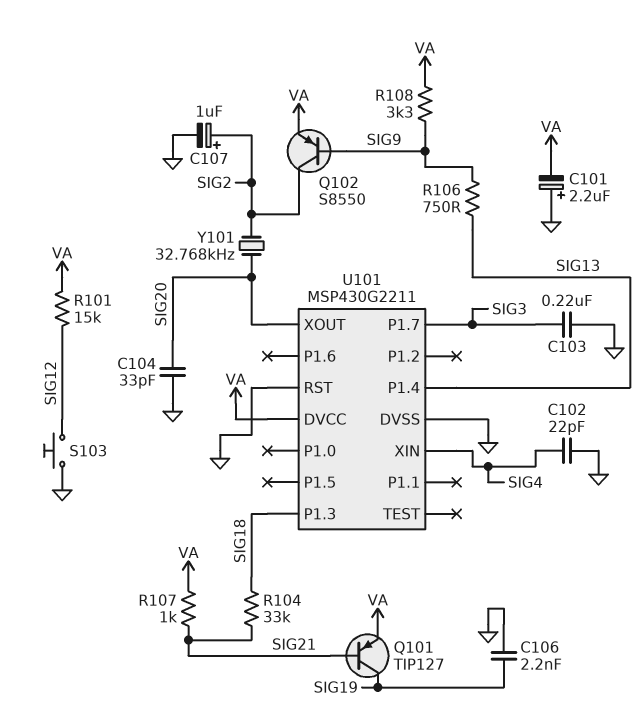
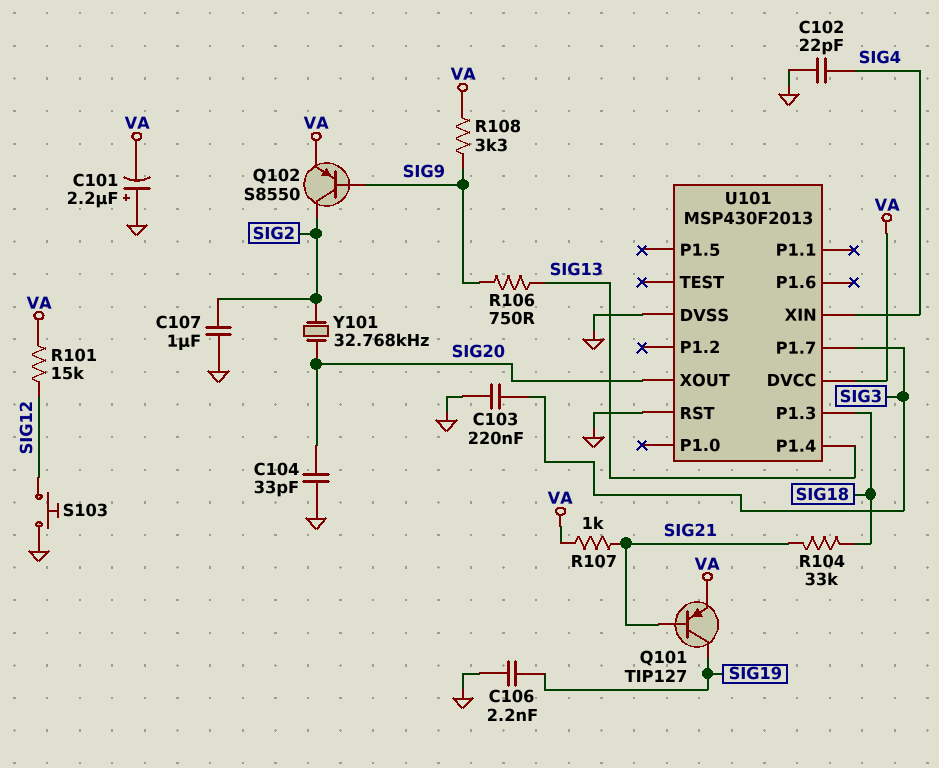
C107: 1uF (plus SIG2, minus GND) -> 1uF (GND, SIG2)
U101: MSP430G2211 -> MSP430F2013

